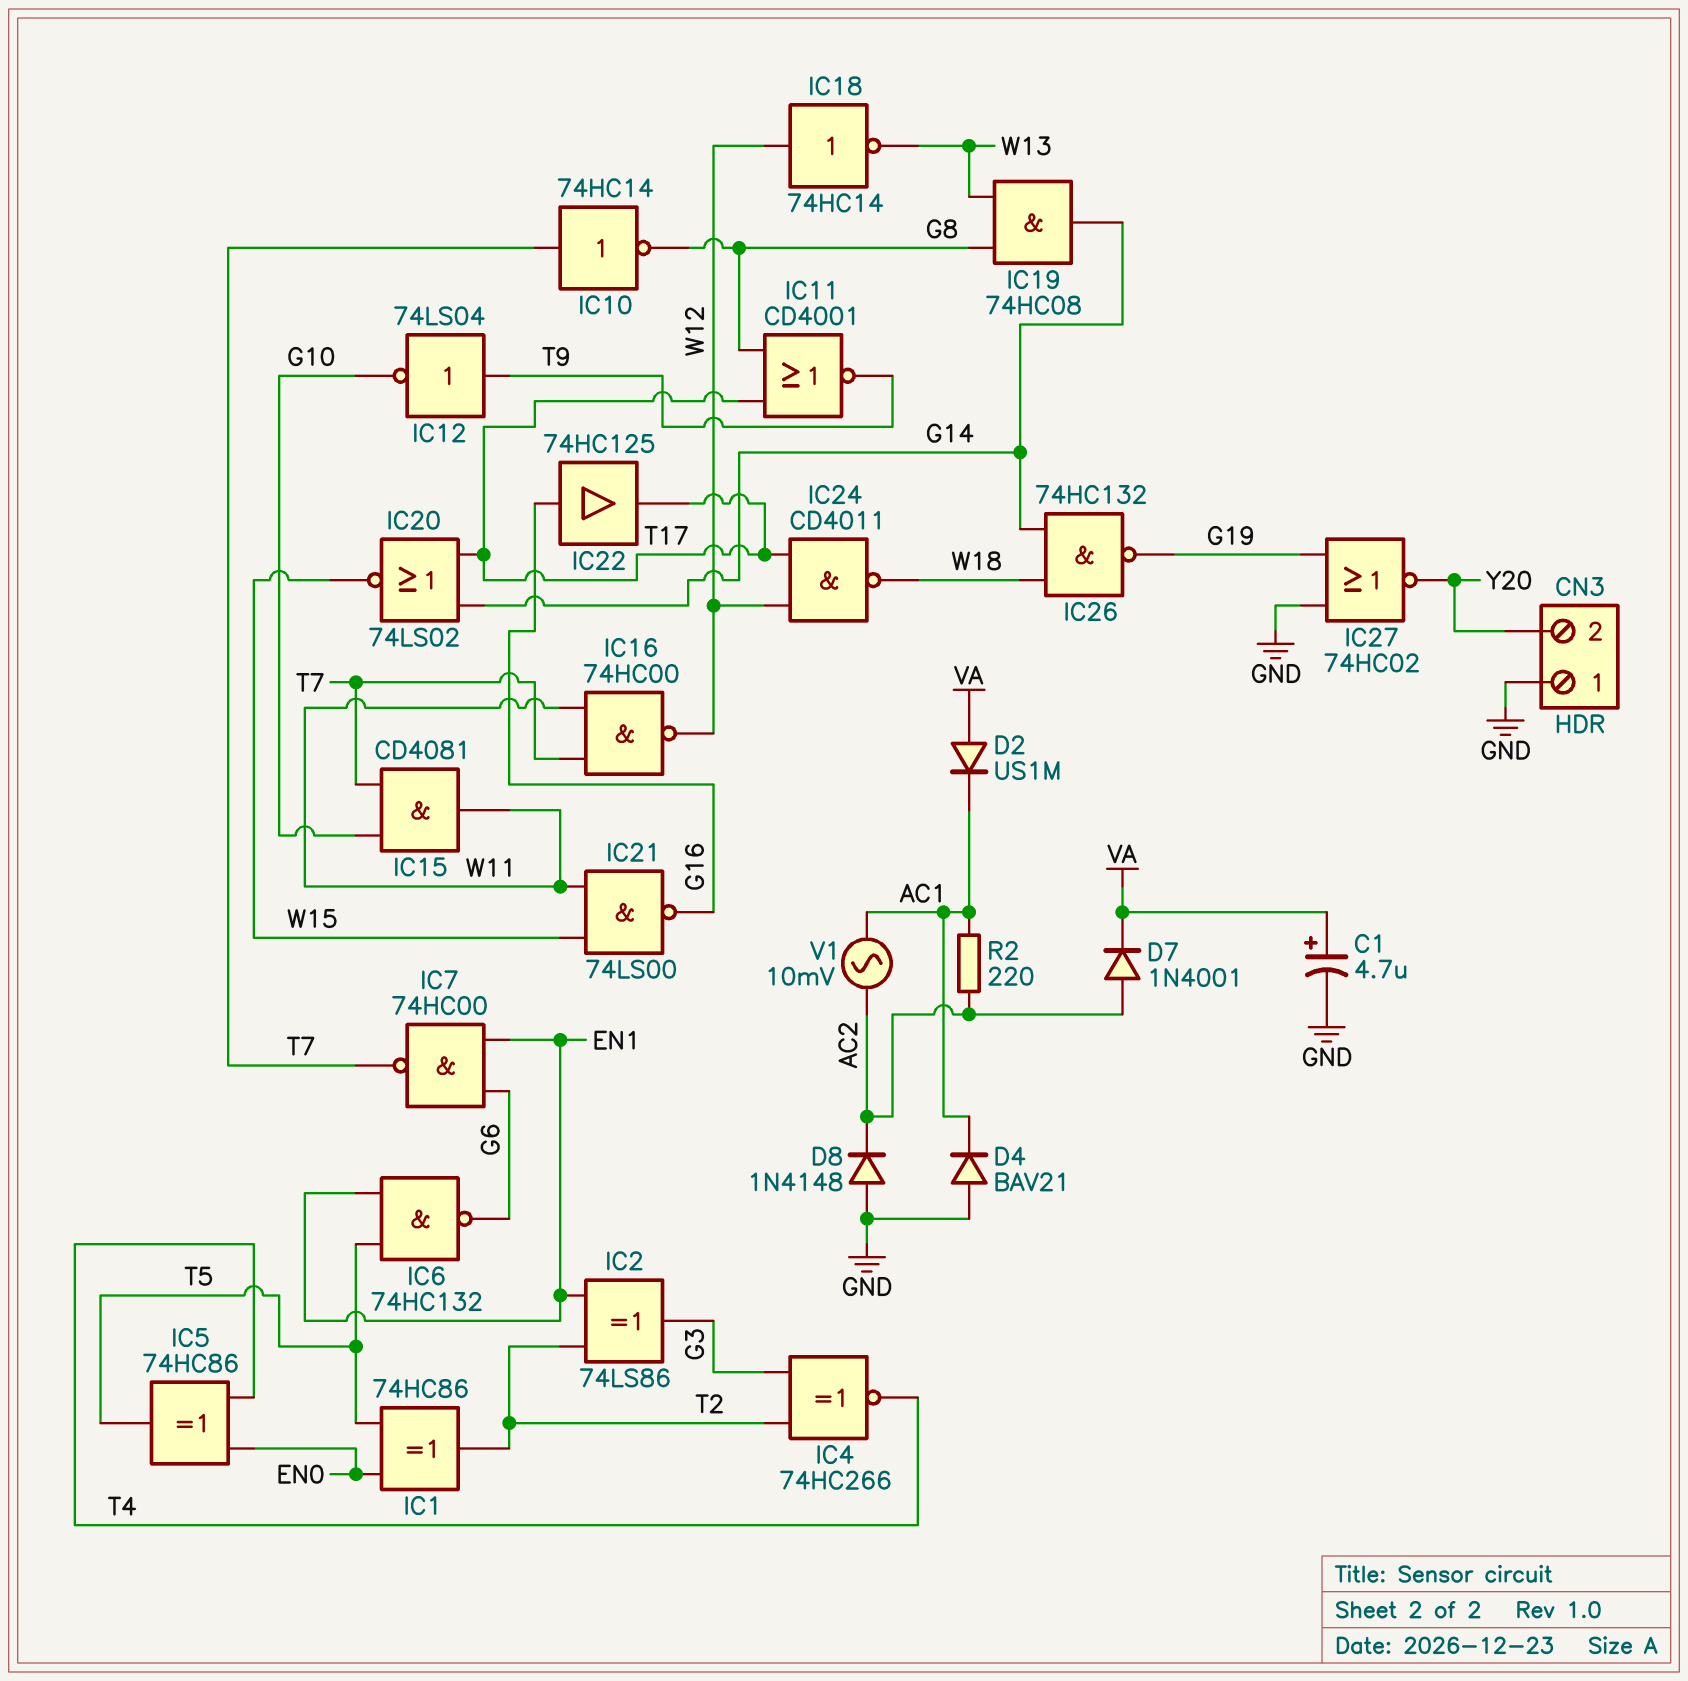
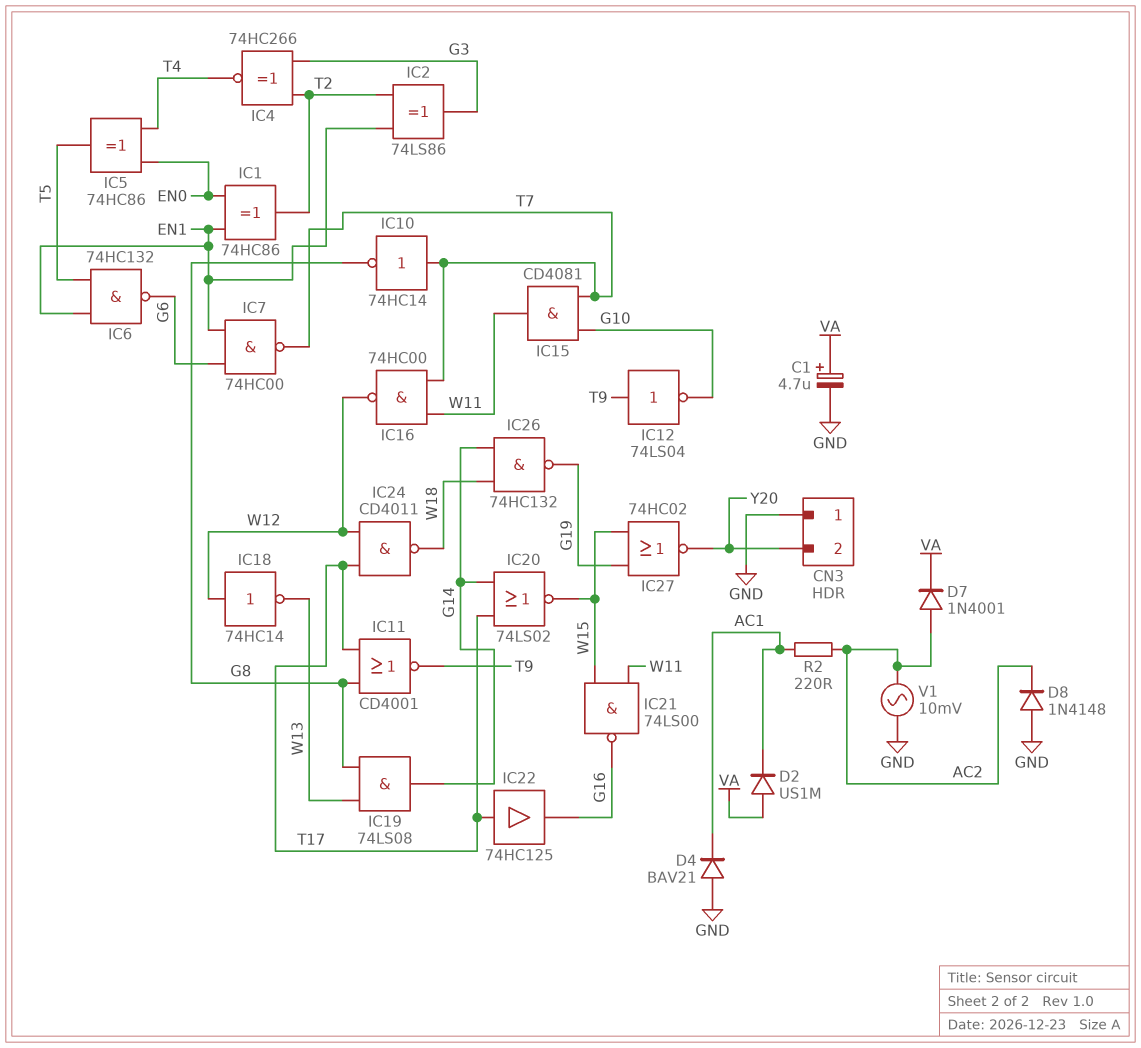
IC1: XOR 74HC86 (in EN0, in T5, out T2) -> XOR 74HC86 (in EN0, in EN1, out T2)
IC19: AND 74HC08 (in G8, in W13, out G14) -> AND 74LS08 (in G8, in W13, out G14)
IC22: buffer 74HC125 (in G16, out T17) -> buffer 74HC125 (in T17, out G16)
IC27: NOR 74HC02 (in G19, in GND, out Y20) -> NOR 74HC02 (in G19, in W15, out Y20)
V1: AC 10mV (AC1, AC2) -> AC 10mV (AC2, GND)

